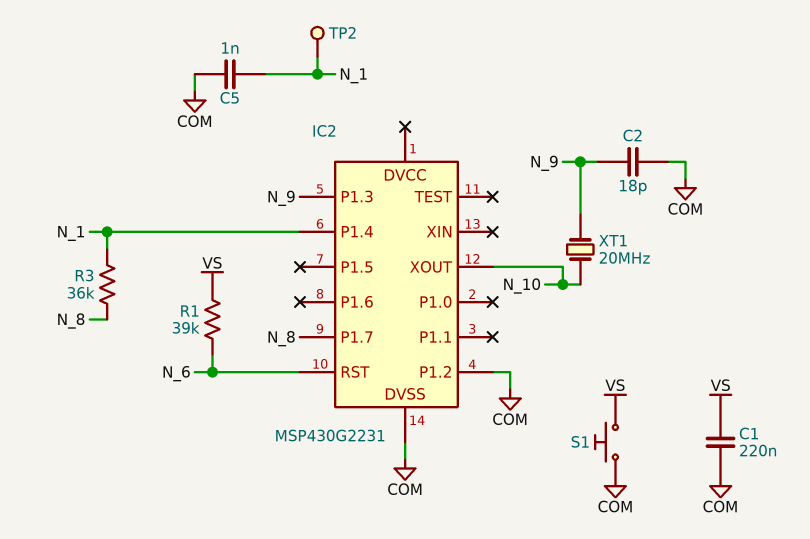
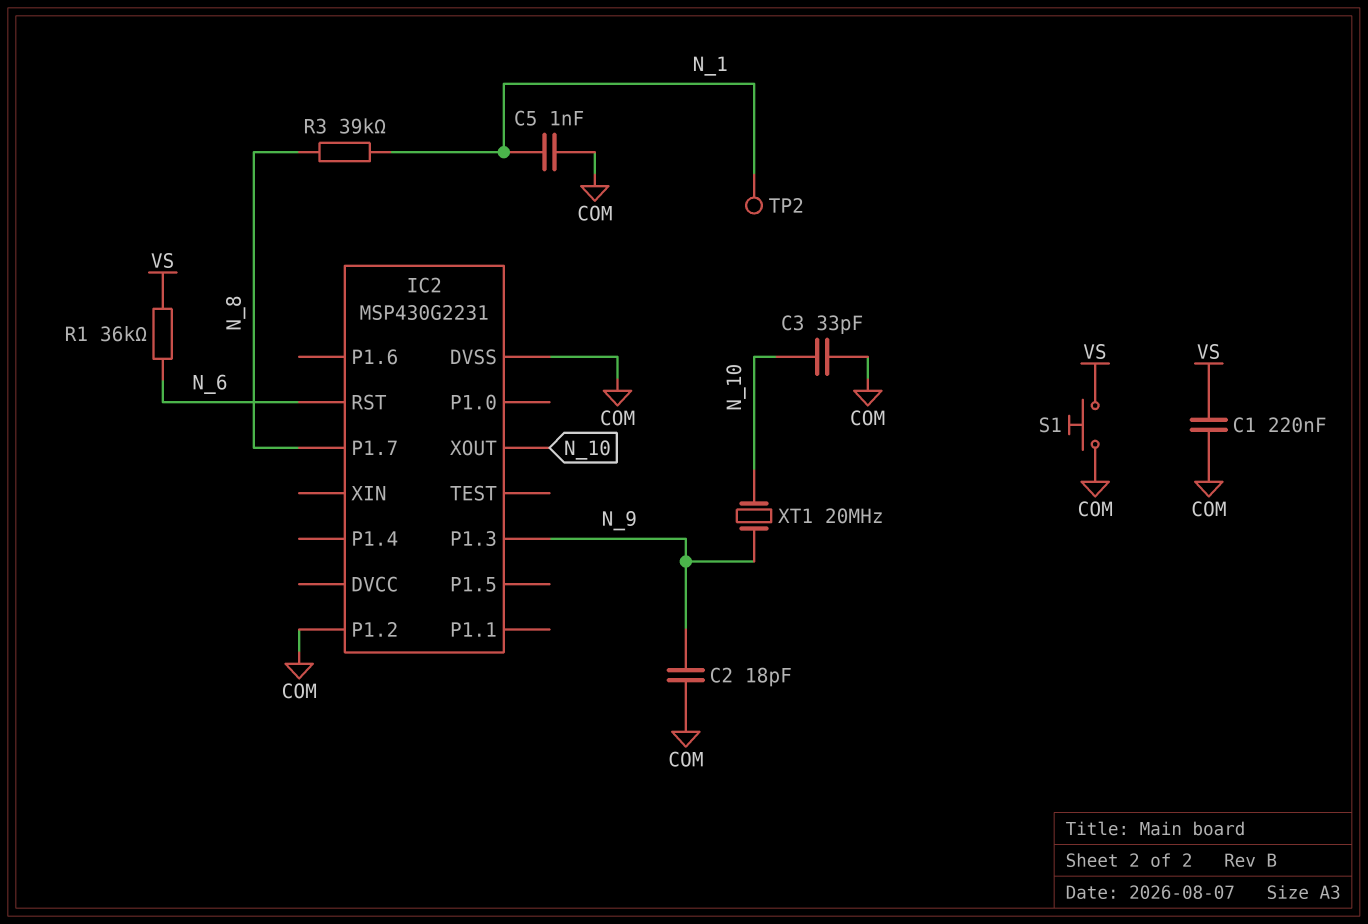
C3: none -> 33pF (COM, N_10)
IC2 pin P1.4: N_1 -> none
R1: 39k (N_6, VS) -> 36k (N_6, VS)
R3: 36k (N_1, N_8) -> 39k (N_1, N_8)

